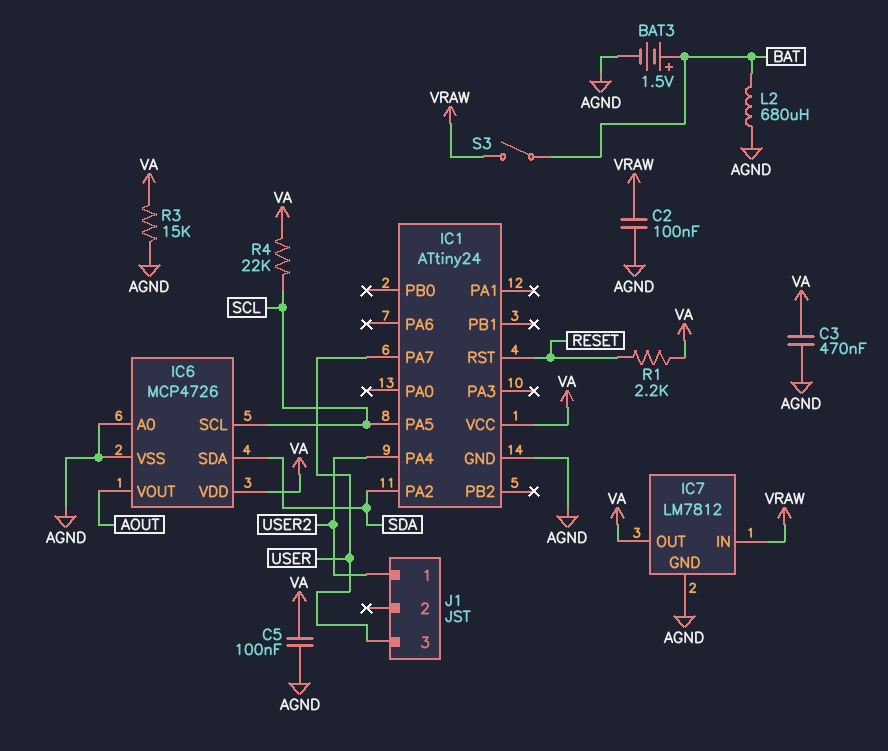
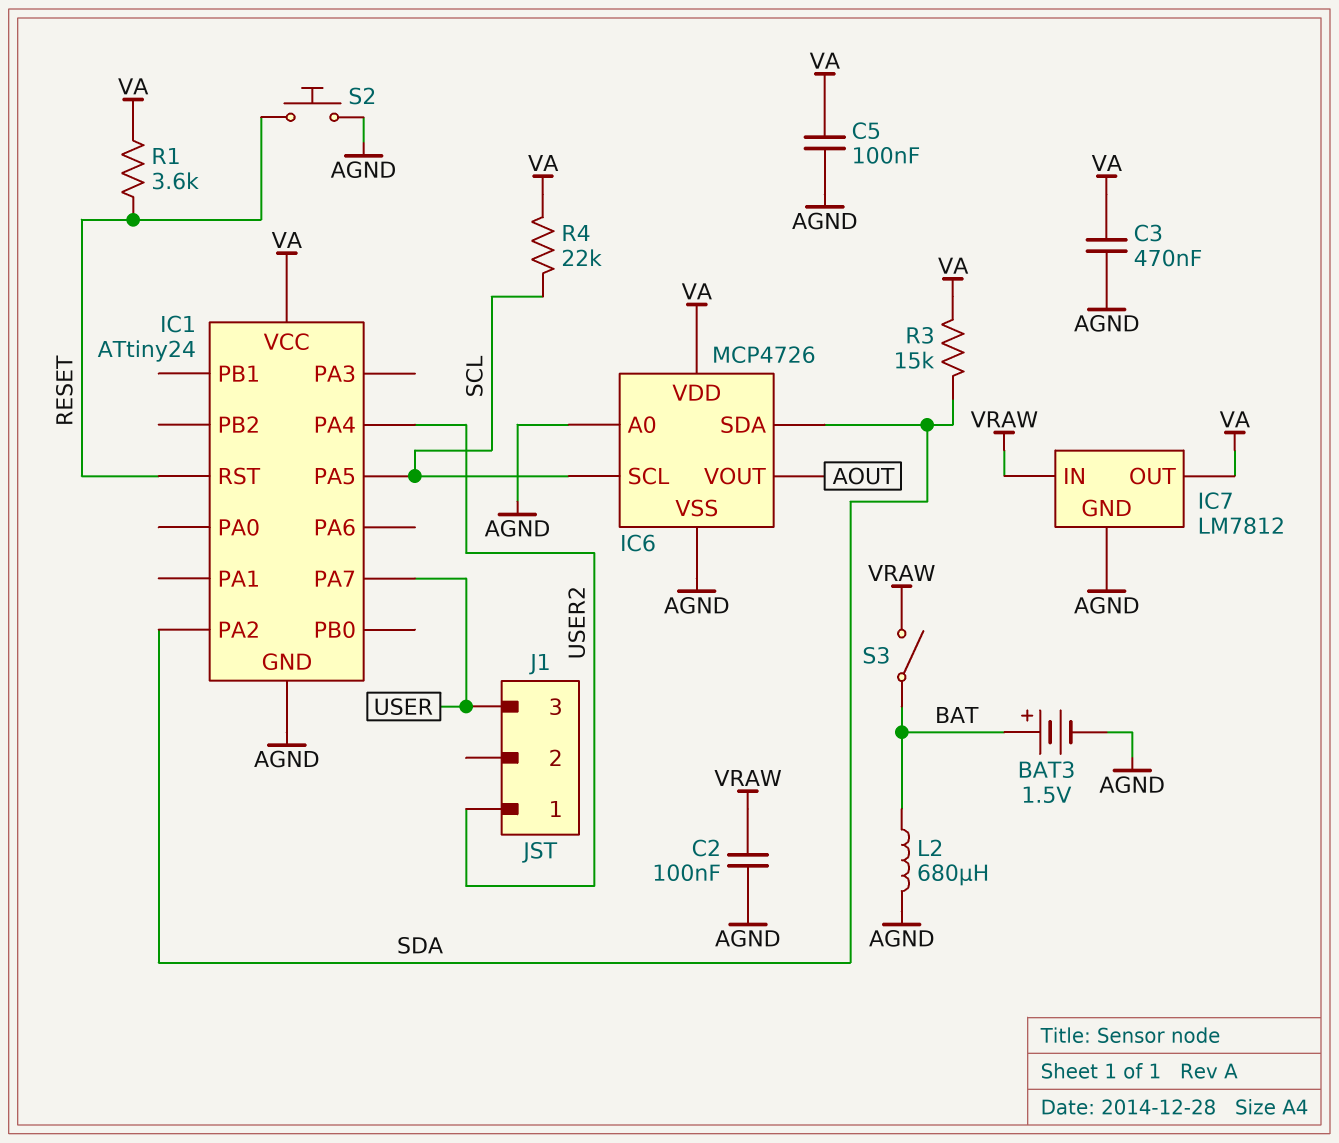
R1: 2.2k (RESET, VA) -> 3.6k (RESET, VA)
R3: 15k (AGND, VA) -> 15k (SDA, VA)
S2: none -> button (AGND, RESET)

